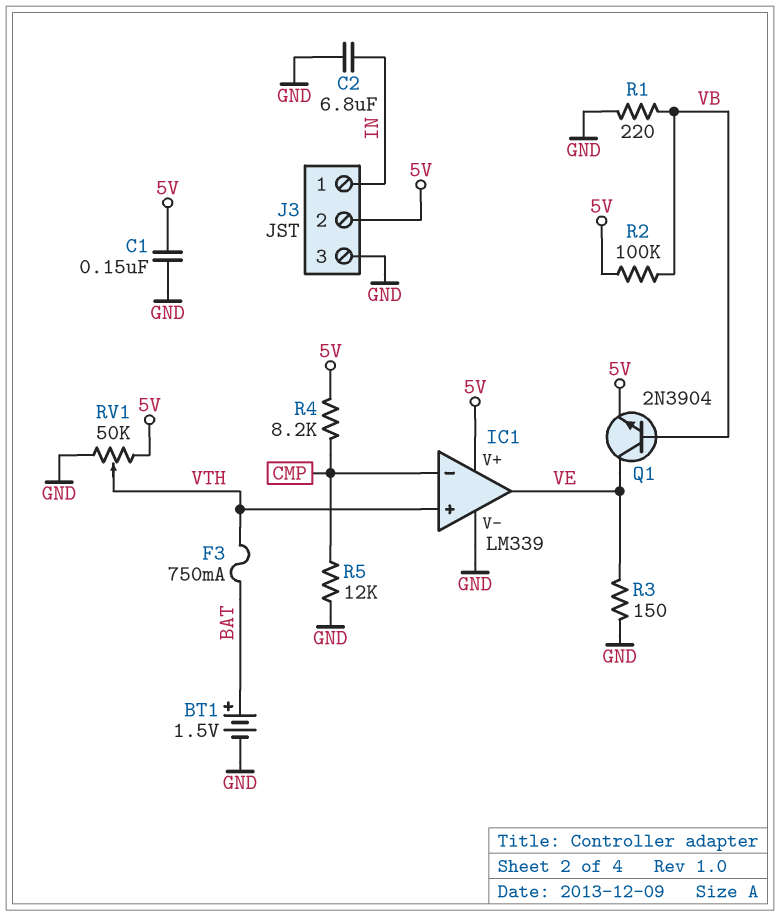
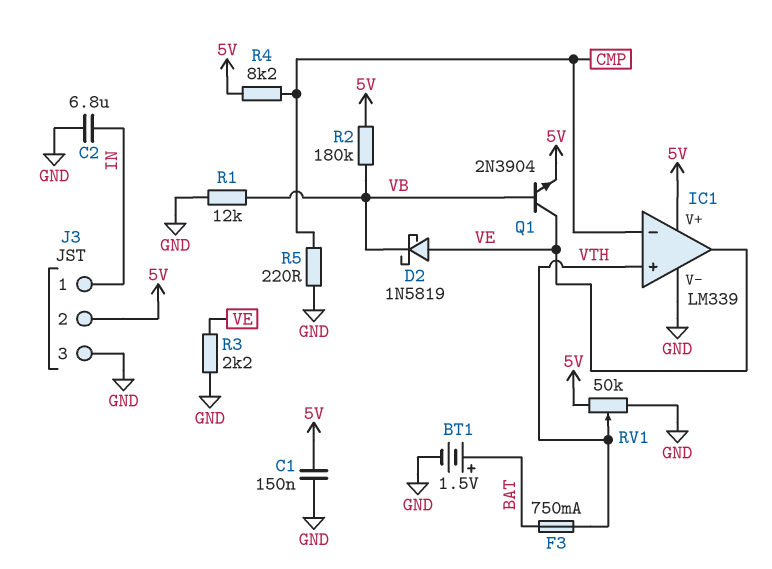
D2: none -> schottky 1N5819 (A VE, K VB)
R1: 220 (GND, VB) -> 12k (GND, VB)
R2: 100k (5V, VB) -> 180k (5V, VB)
R3: 150 (GND, VE) -> 2.2k (GND, VE)
R5: 12k (CMP, GND) -> 220 (CMP, GND)

